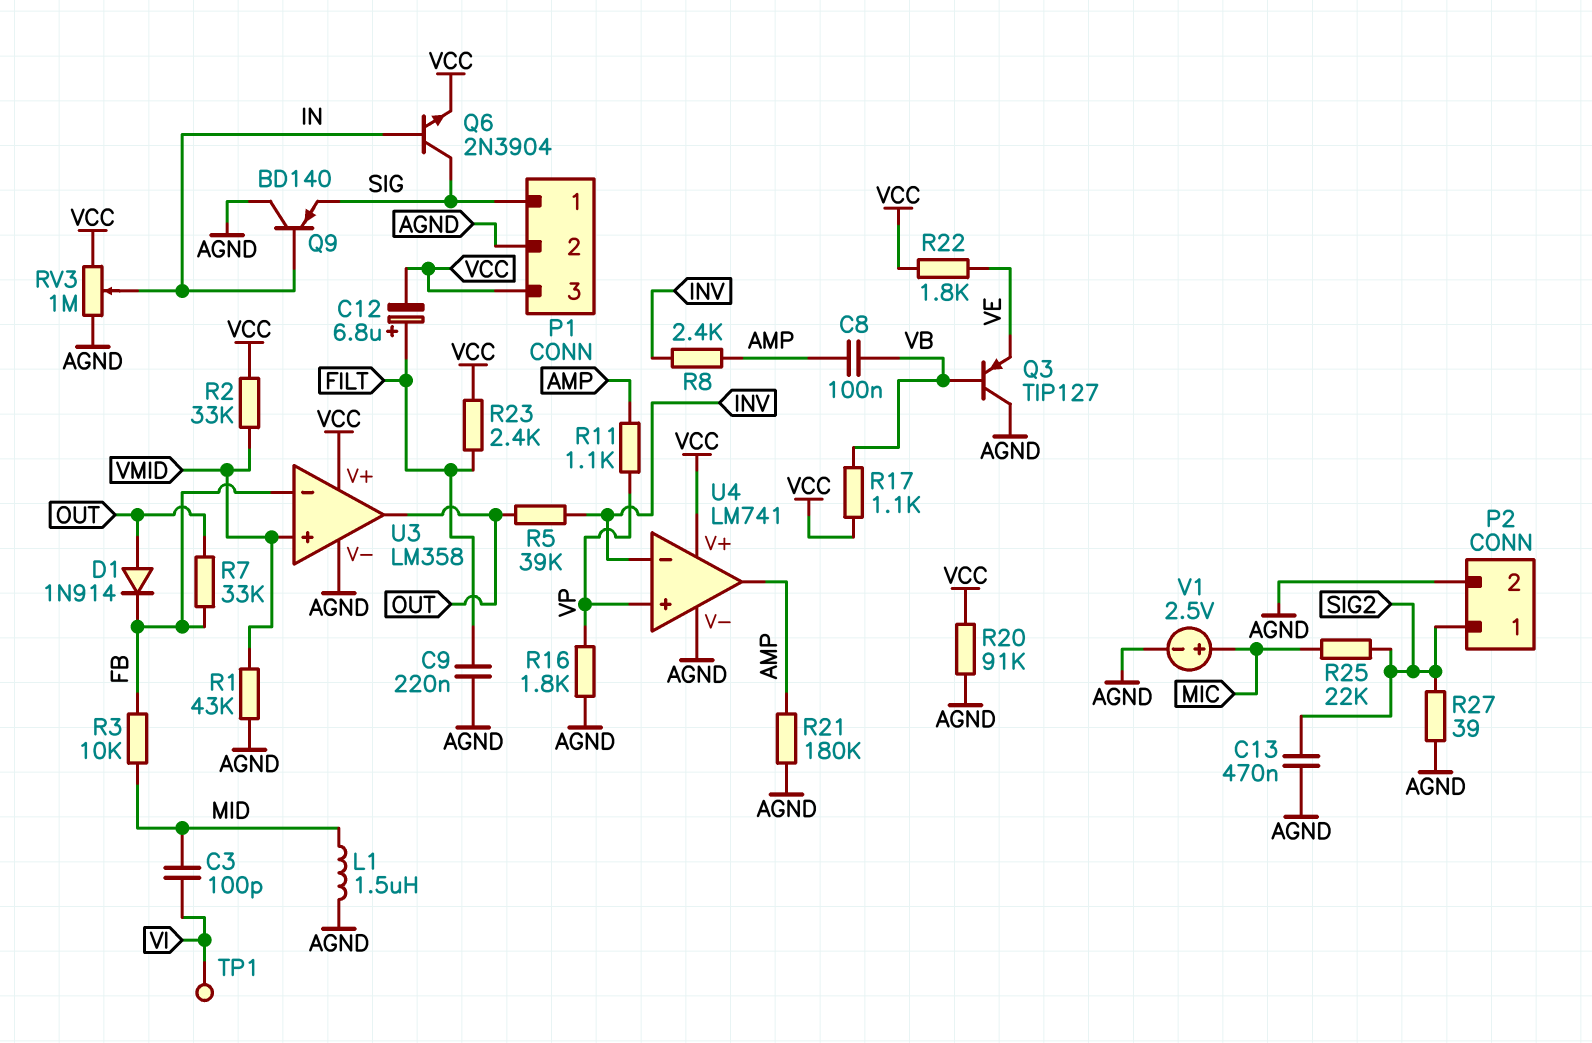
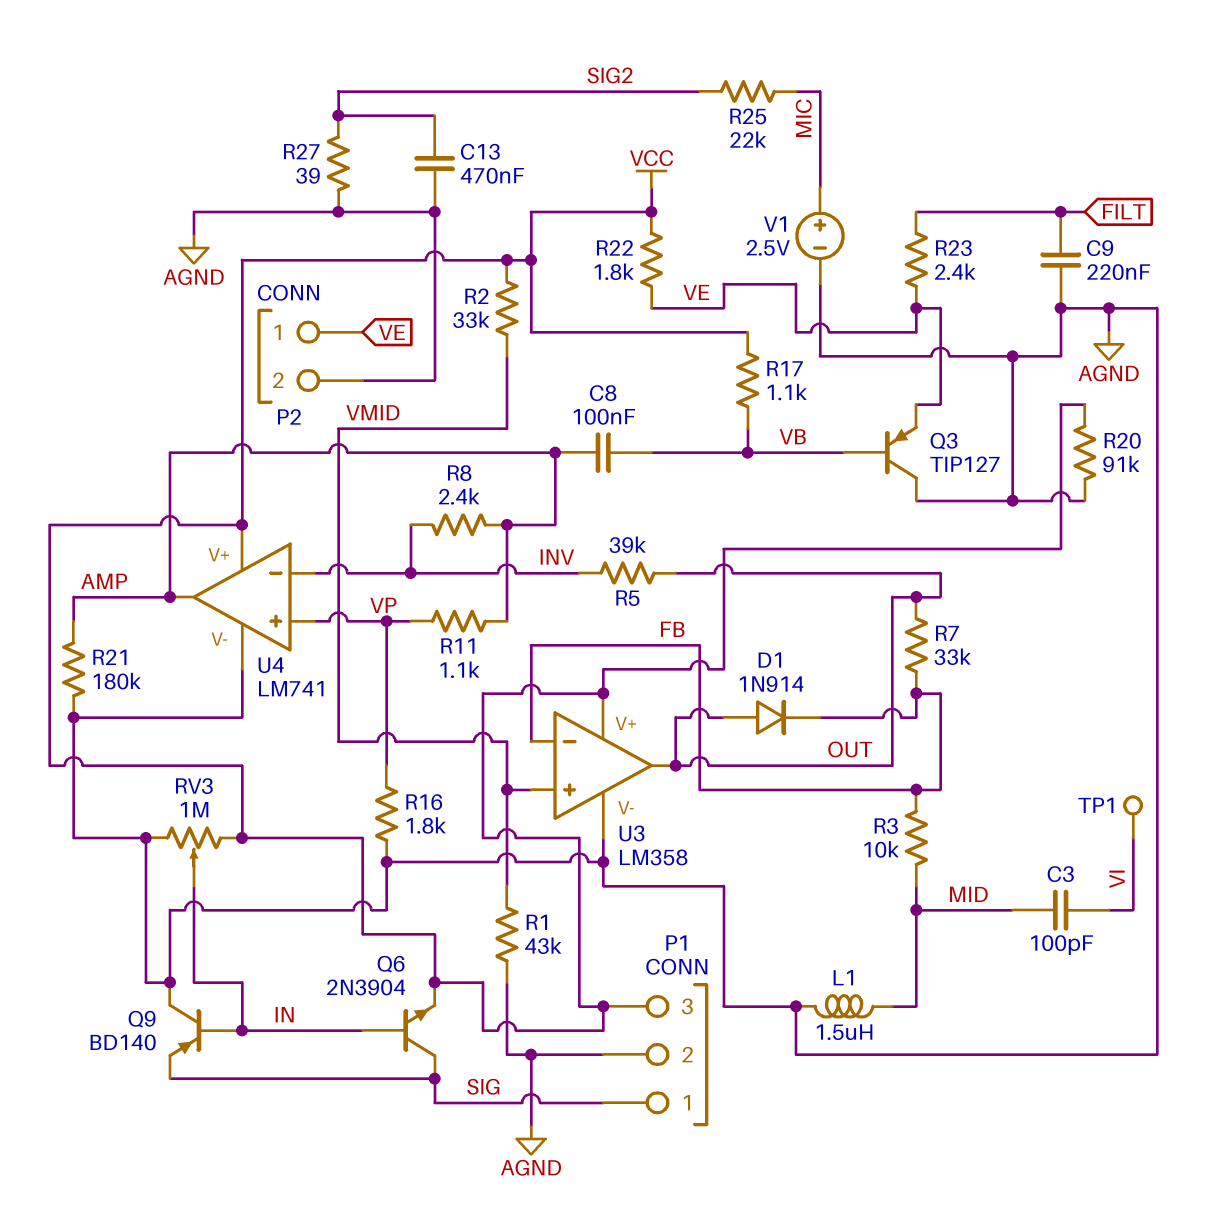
C12: 6.8uF (plus FILT, minus VCC) -> none
P2 pin 1: SIG2 -> VE
R23: 2.4k (FILT, VCC) -> 2.4k (FILT, VE)

